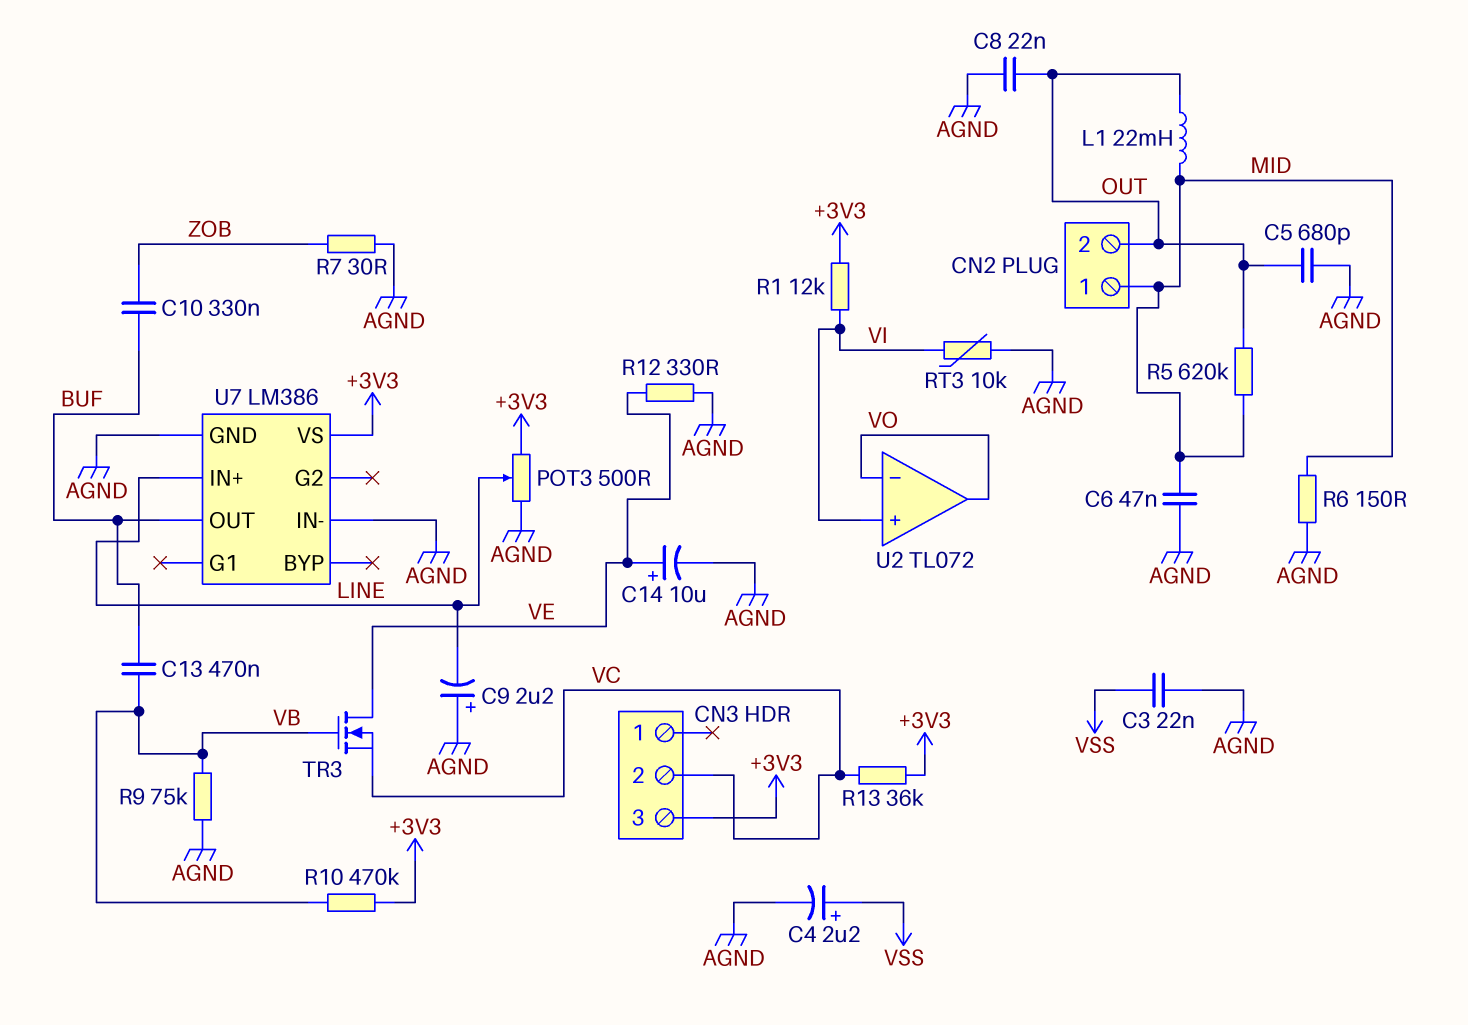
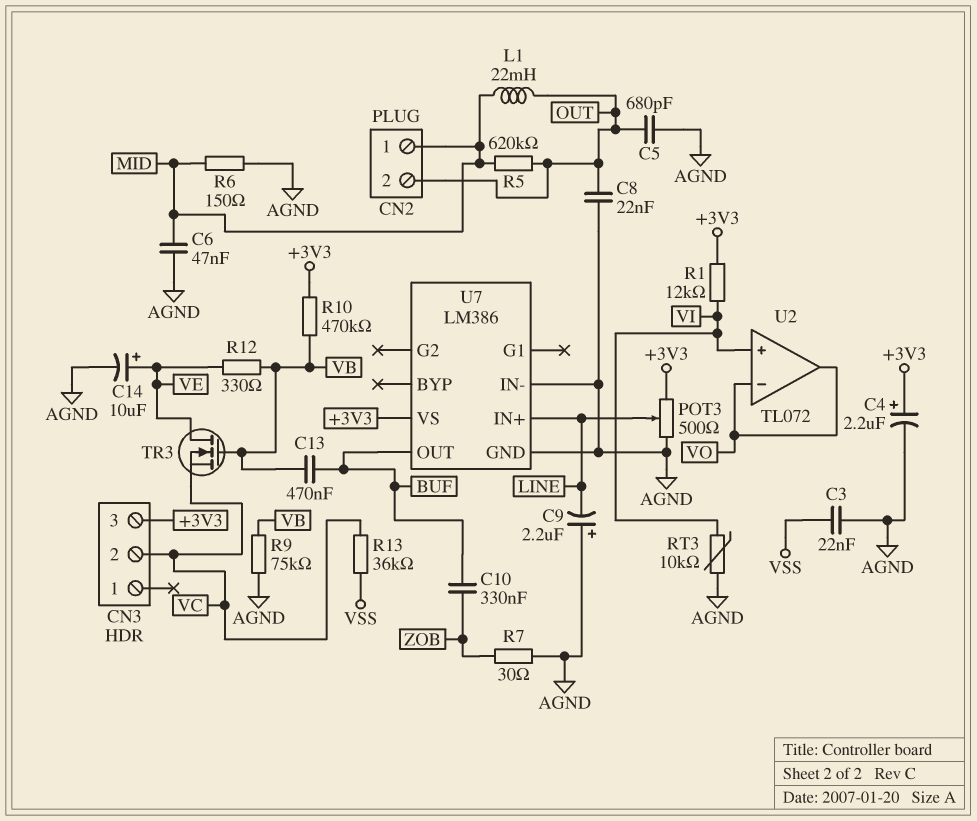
C4: 2.2uF (plus VSS, minus AGND) -> 2.2uF (plus +3V3, minus AGND)
R12: 330 (AGND, VE) -> 330 (VB, VE)
R13: 36k (+3V3, VC) -> 36k (VC, VSS)

